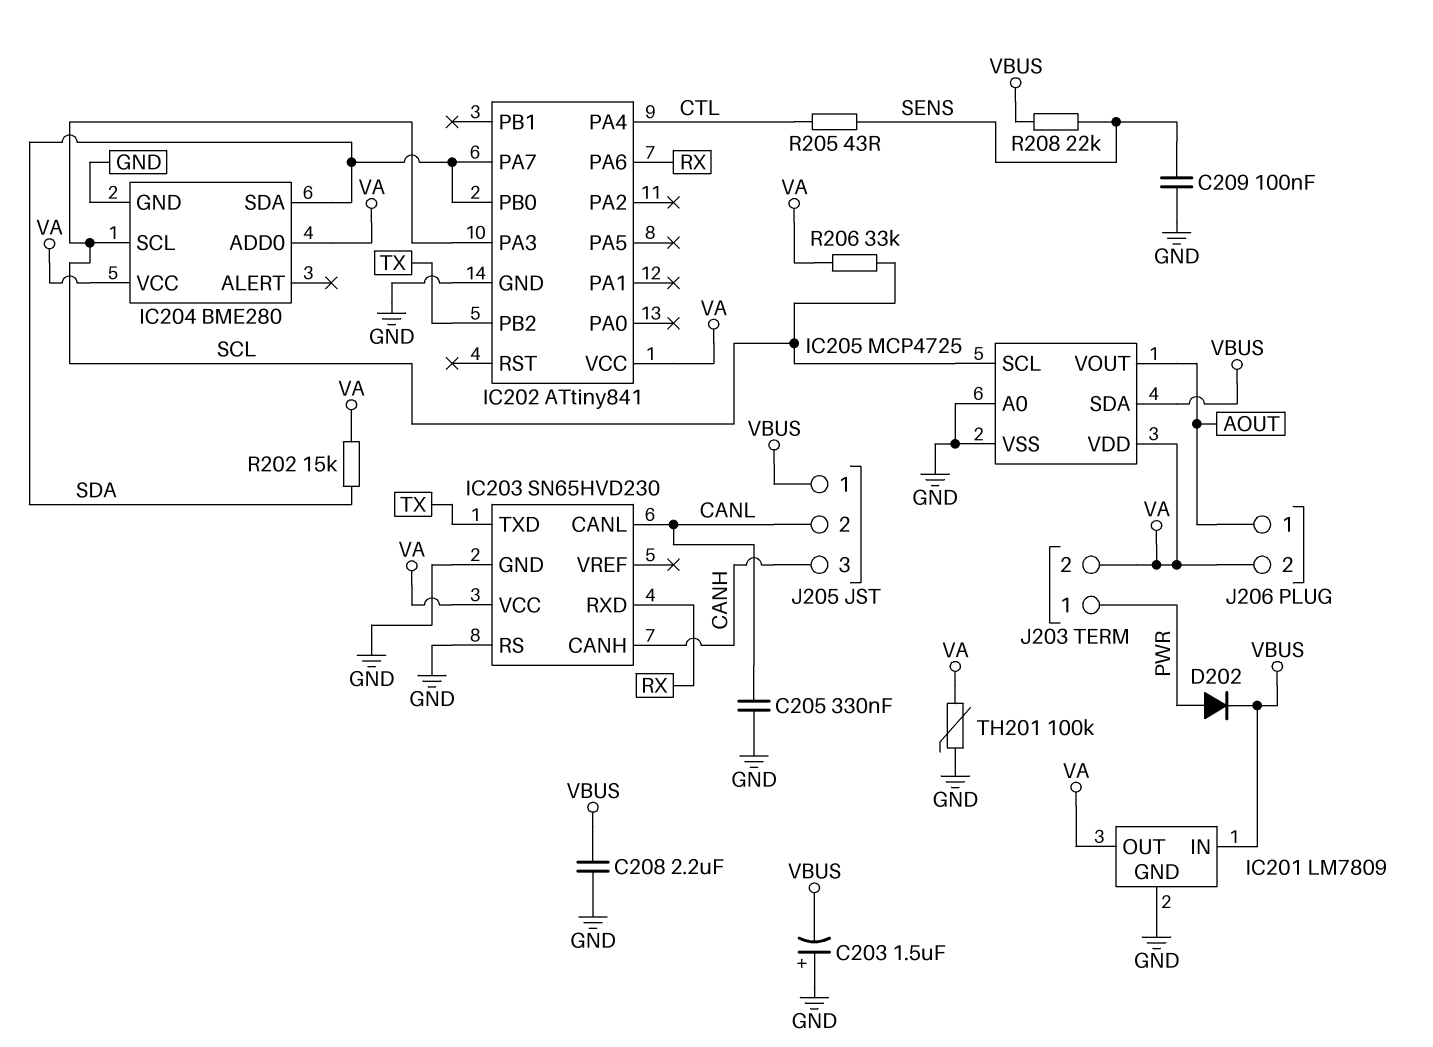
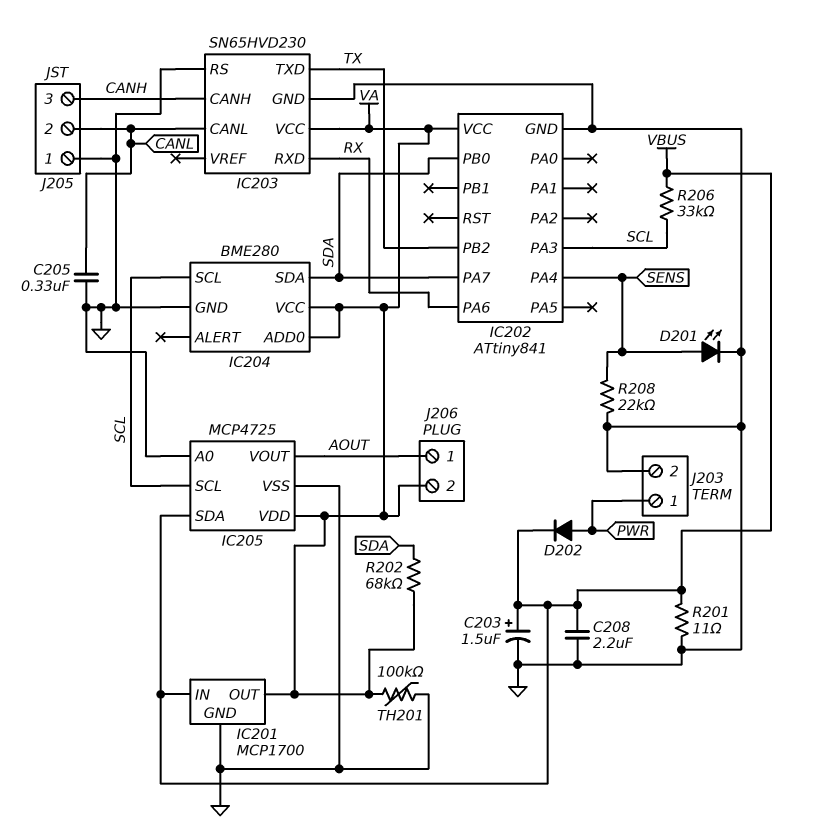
C203: 1.5uF (plus GND, minus VBUS) -> 1.5uF (plus VBUS, minus GND)
C209: 100nF (GND, SENS) -> none
D201: none -> LED (A SENS, K GND)
IC201: LM7809 -> MCP1700
IC202 pin PA4: CTL -> SENS
J203 pin 2: VA -> GND
J205 pin 1: VBUS -> GND
R201: none -> 11 (GND, VBUS)
R202: 15k (SDA, VA) -> 68k (SDA, VA)
R205: 43 (CTL, SENS) -> none
R206: 33k (SCL, VA) -> 33k (SCL, VBUS)
R208: 22k (SENS, VBUS) -> 22k (GND, SENS)

